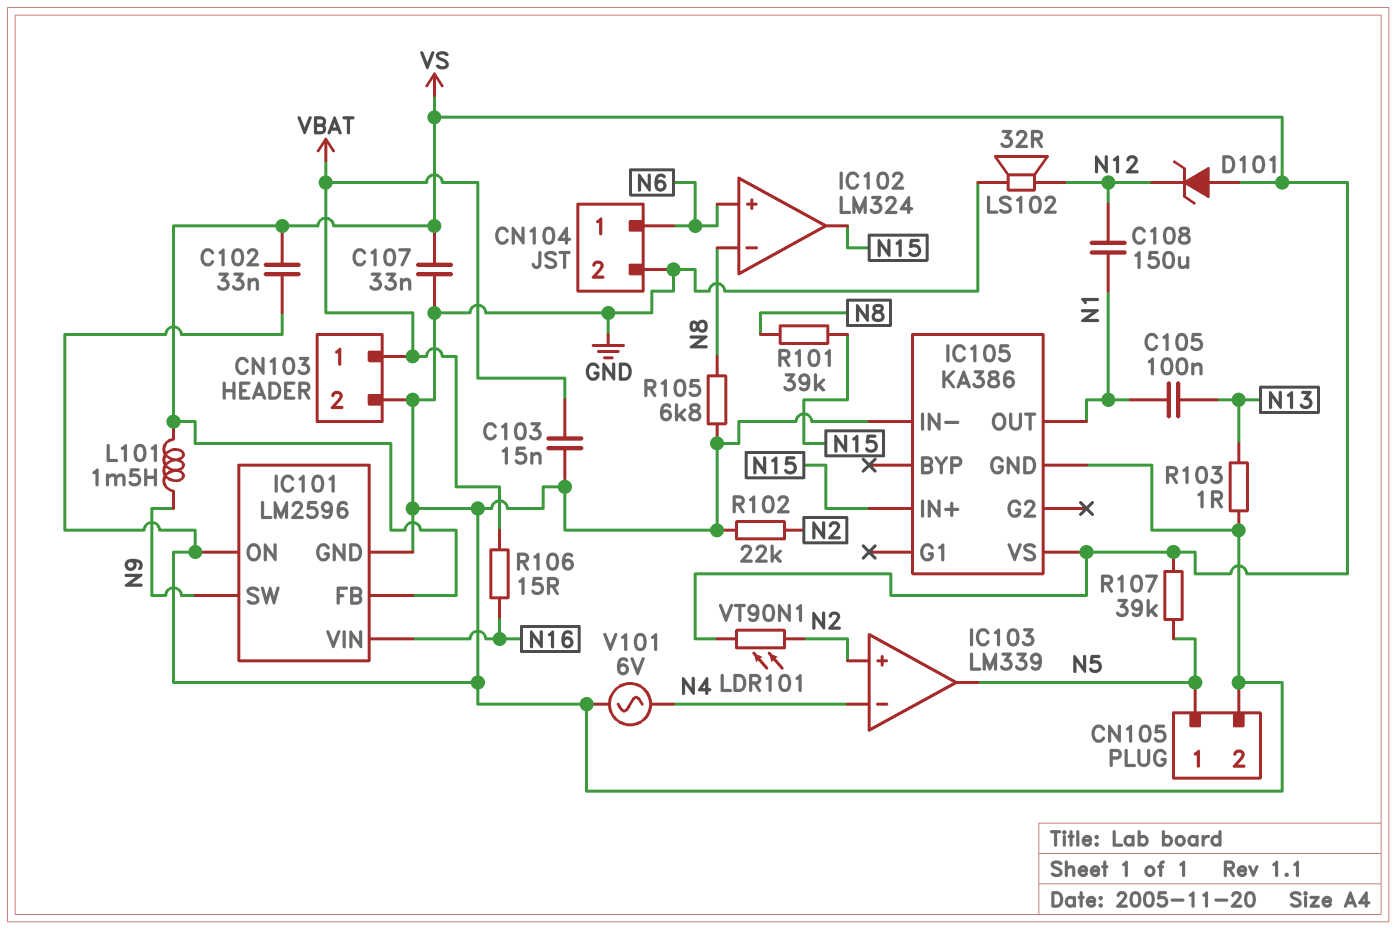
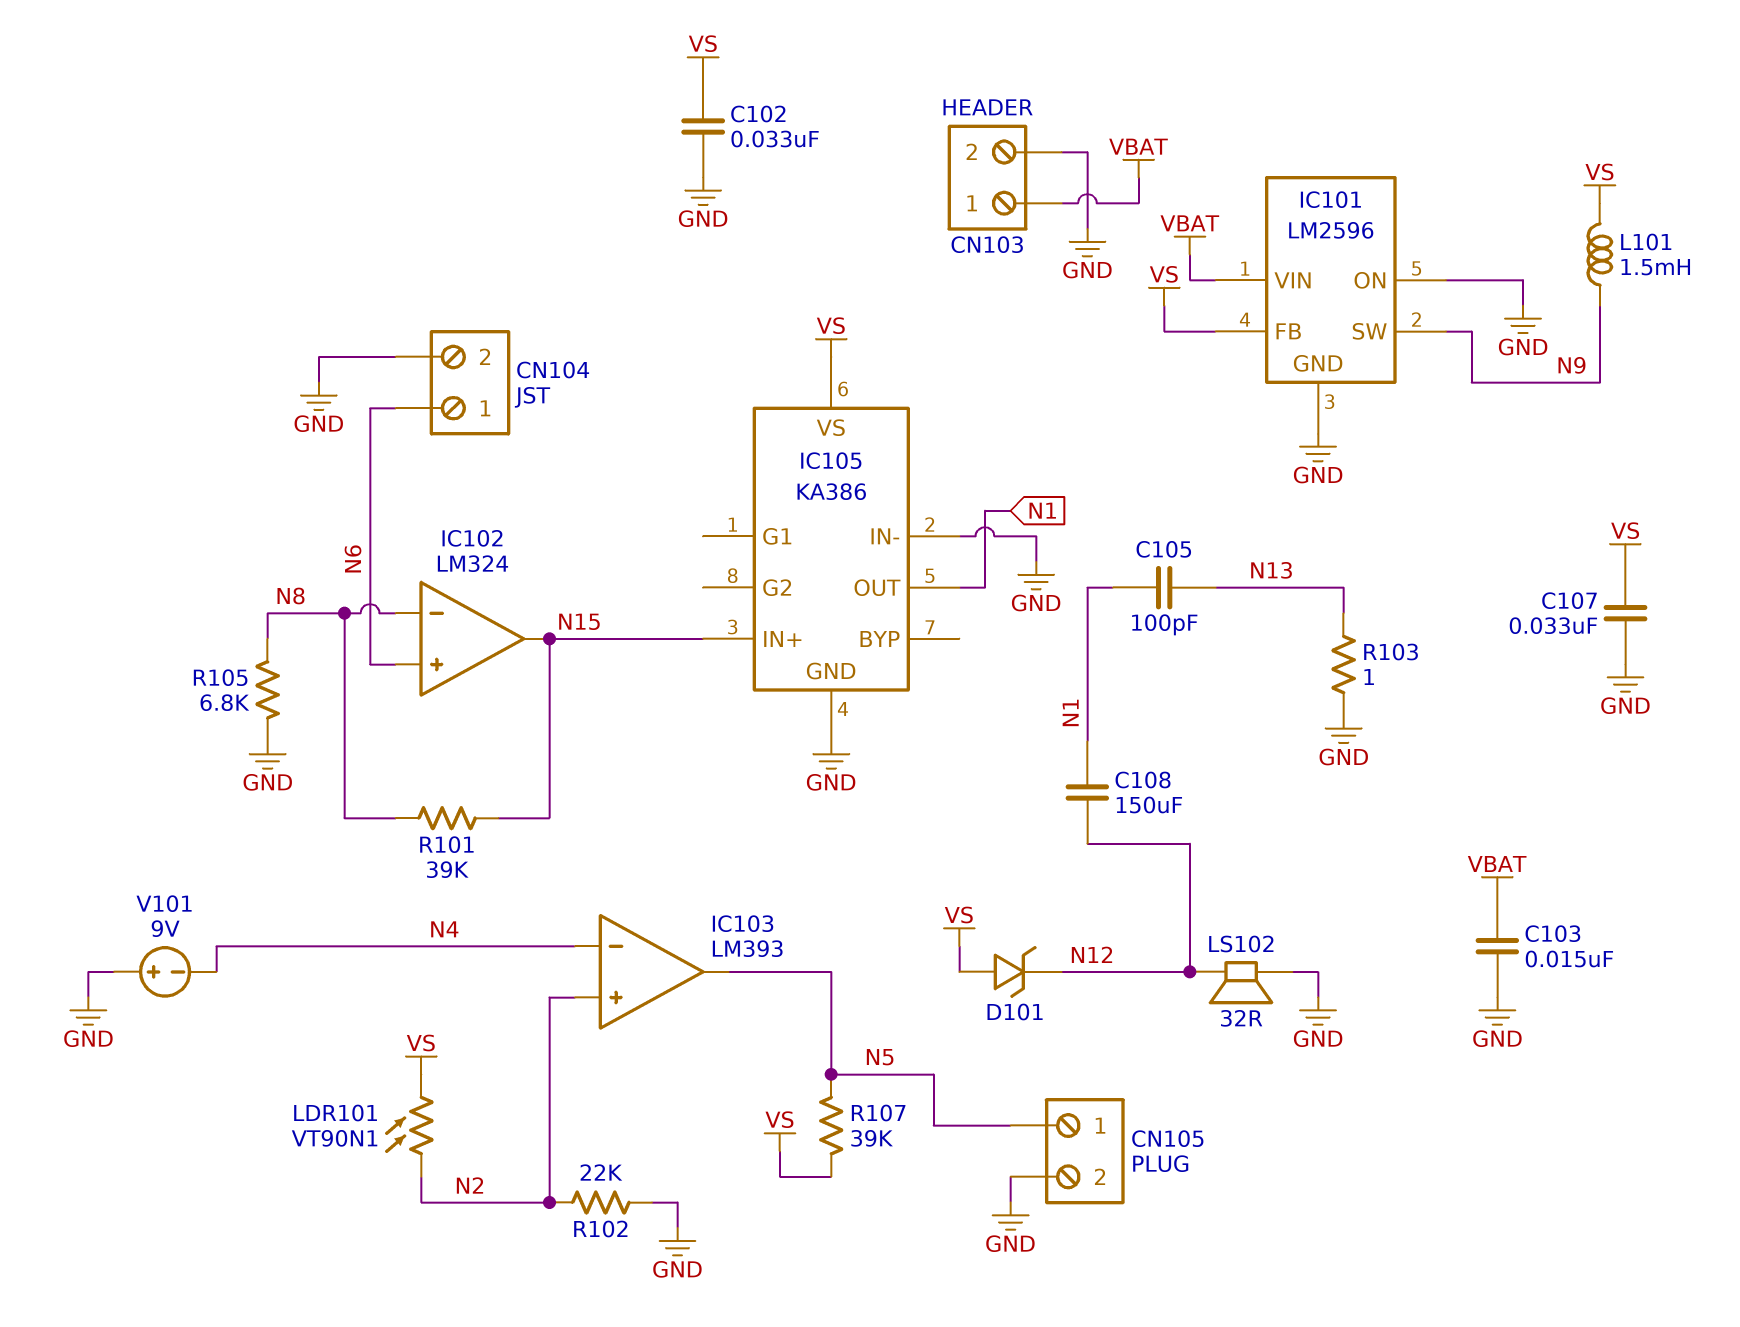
C105: 100nF (N1, N13) -> 100pF (N1, N13)
IC101 pin VIN: N16 -> VBAT
IC103: LM339 -> LM393
R106: 15 (N16, VBAT) -> none
V101: AC 6V (GND, N4) -> 9V (plus GND, minus N4)

